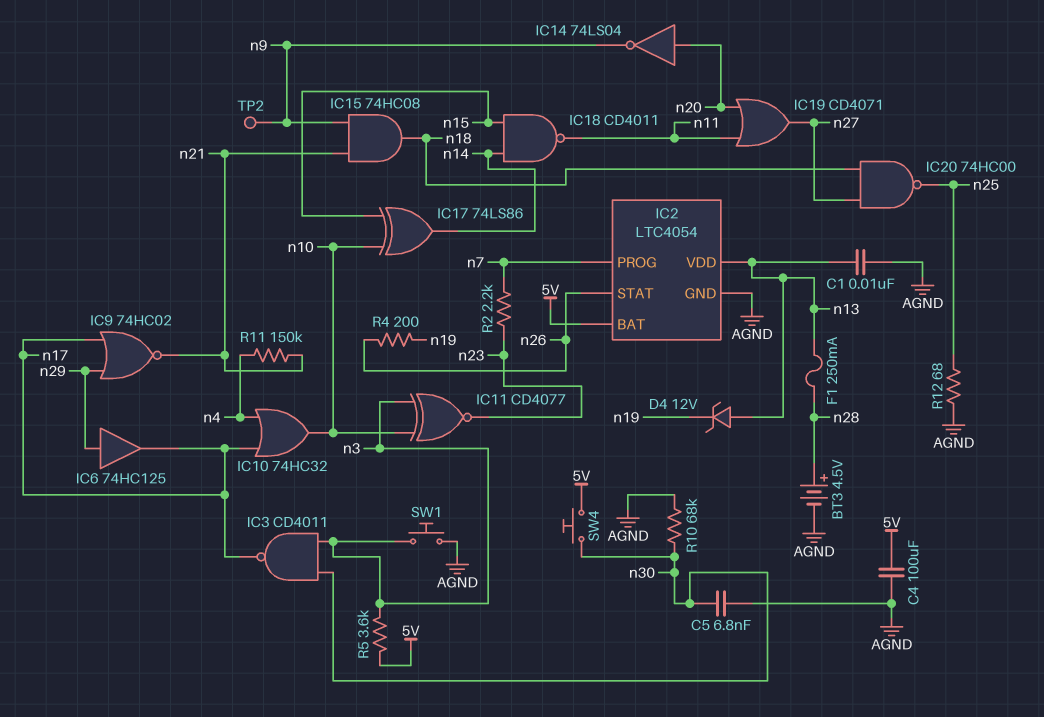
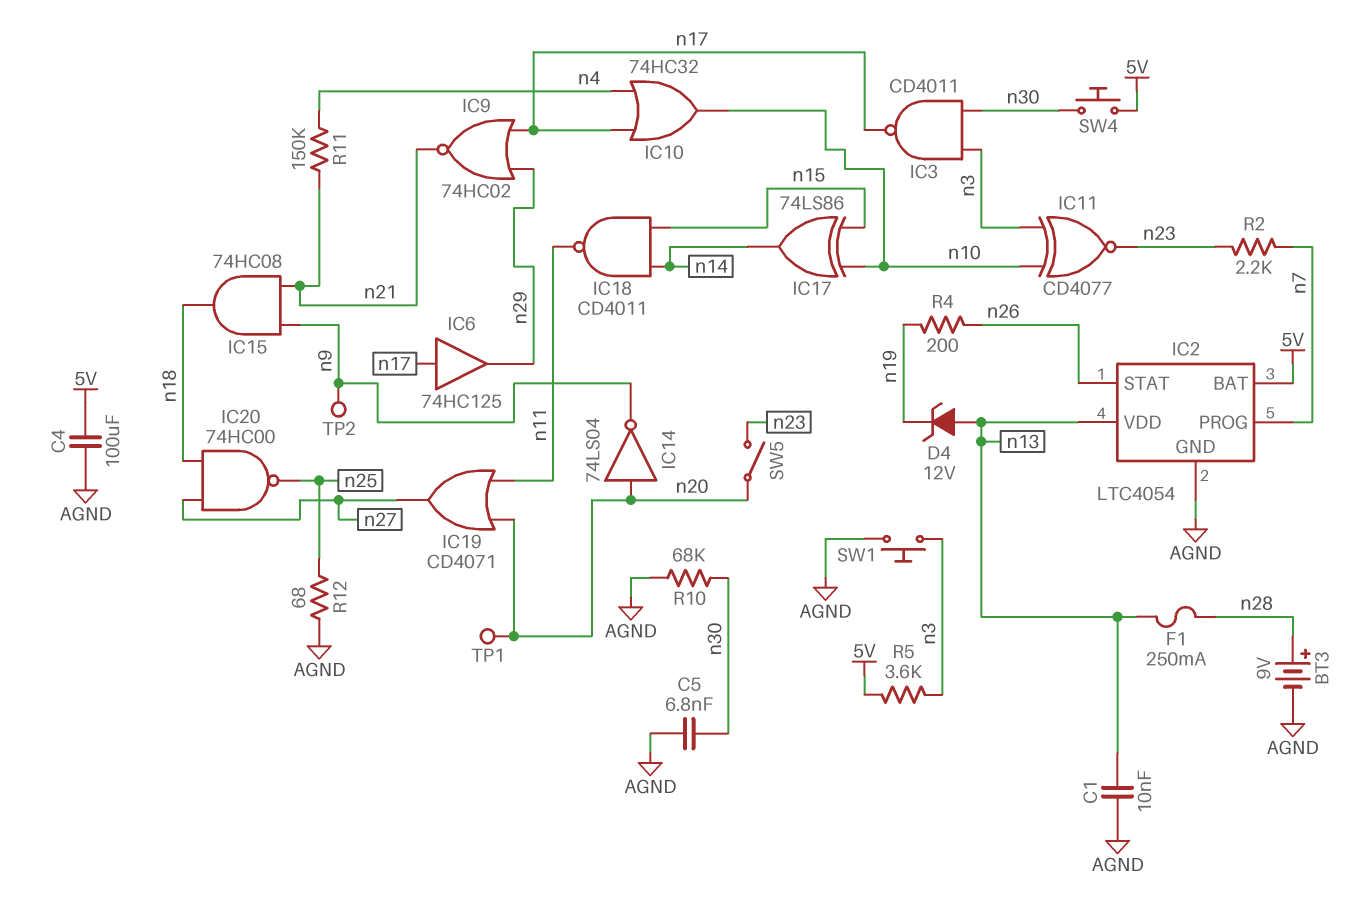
BT3: 4.5V (plus n28, minus AGND) -> 9V (plus n28, minus AGND)
IC6: buffer 74HC125 (in n29, out n17) -> buffer 74HC125 (in n17, out n29)
SW5: none -> switch (n20, n23)
TP1: none -> test point (n20)

